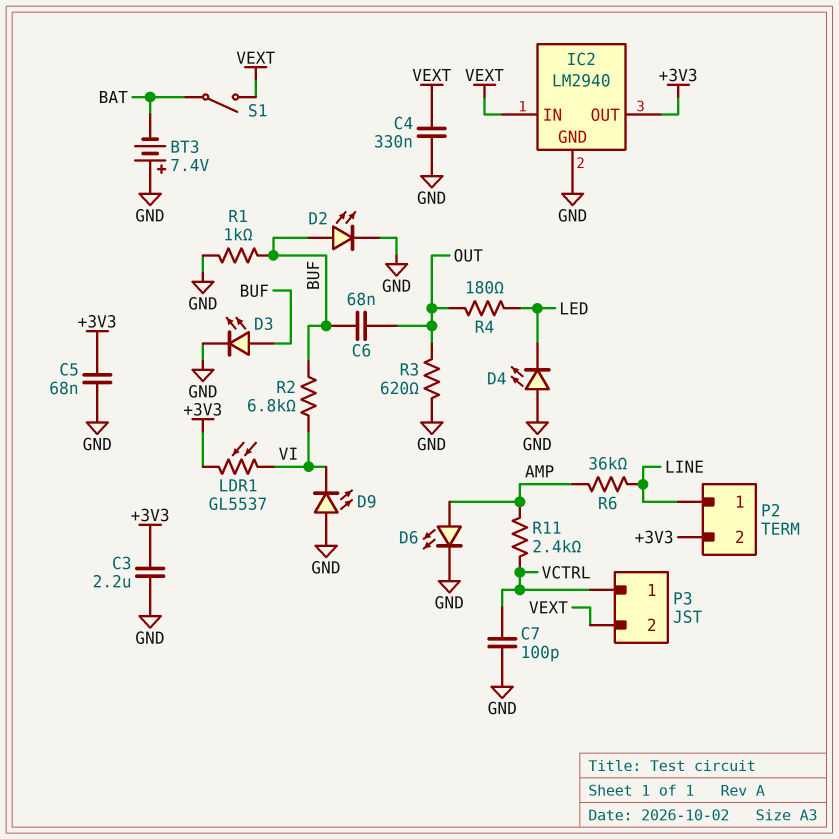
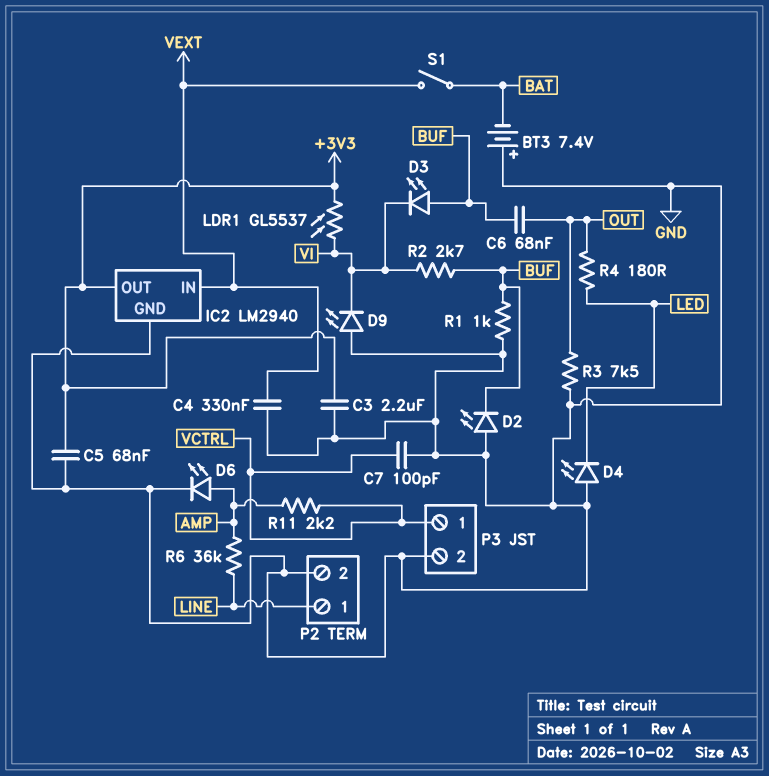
D2: LED (A BUF, K GND) -> LED (A GND, K BUF)
D3: LED (A BUF, K GND) -> LED (A BUF, K VI)
P2 pin 2: +3V3 -> GND
P3 pin 2: VEXT -> GND
R2: 6.8k (BUF, VI) -> 2.7k (BUF, VI)
R3: 620 (GND, OUT) -> 7.5k (GND, OUT)
R11: 2.4k (AMP, VCTRL) -> 2.2k (AMP, VCTRL)

